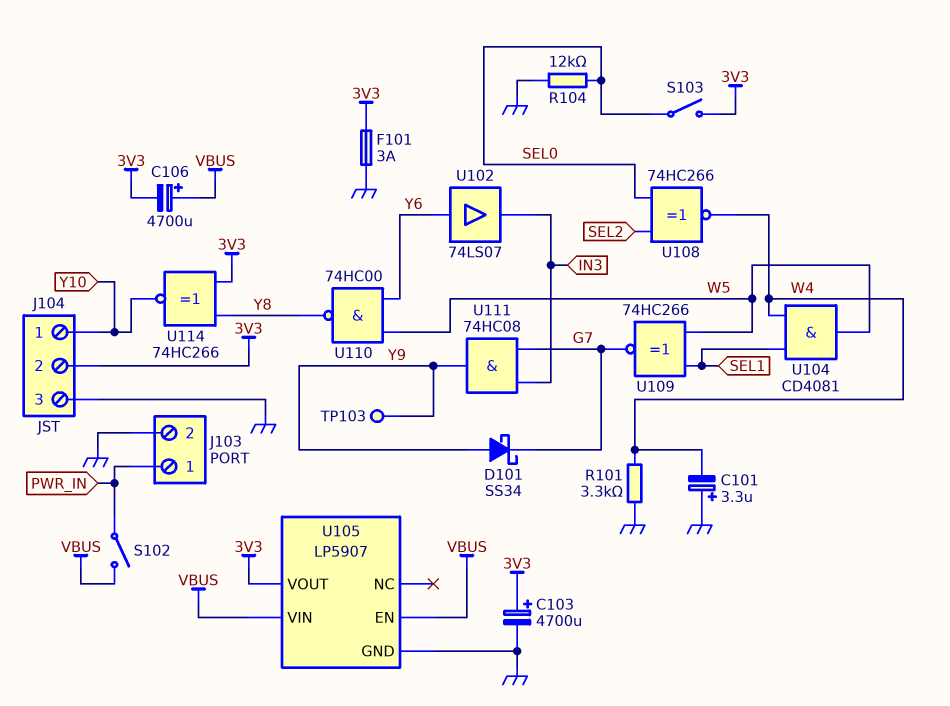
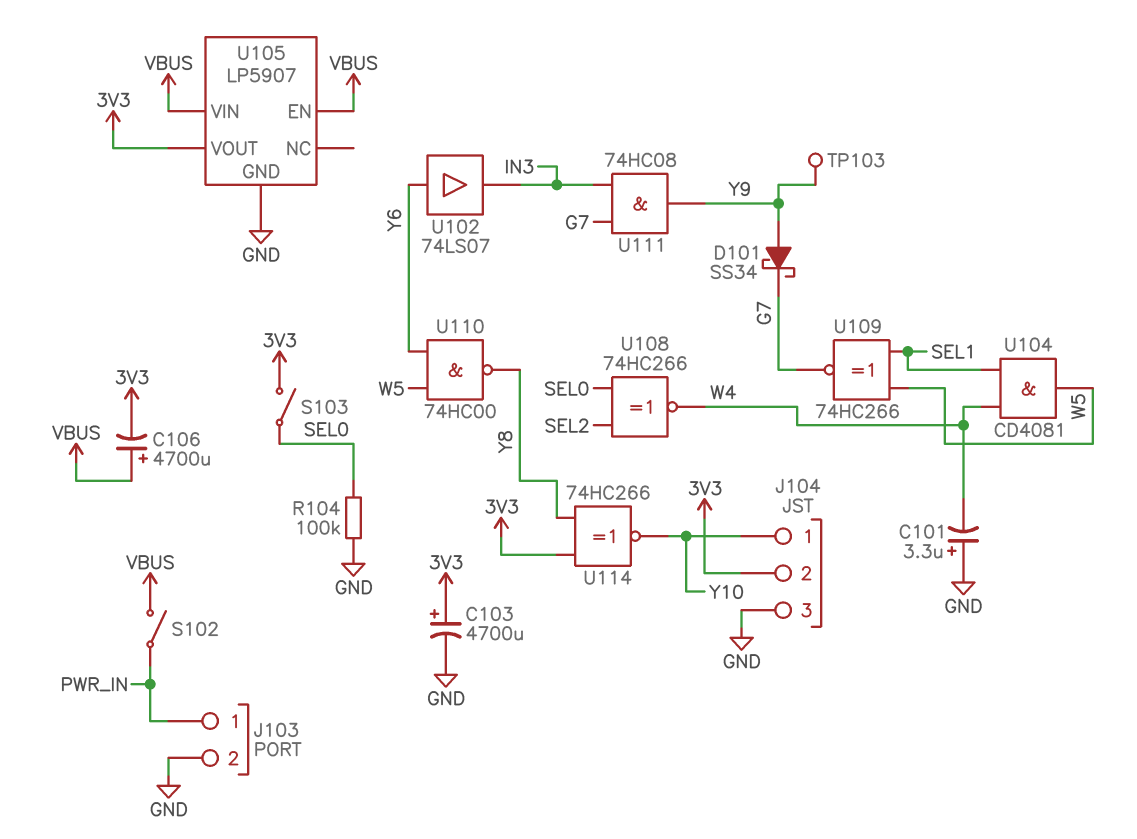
F101: 3A (3V3, GND) -> none
R101: 3.3k (GND, W4) -> none
R104: 12k (GND, SEL0) -> 100k (GND, SEL0)

